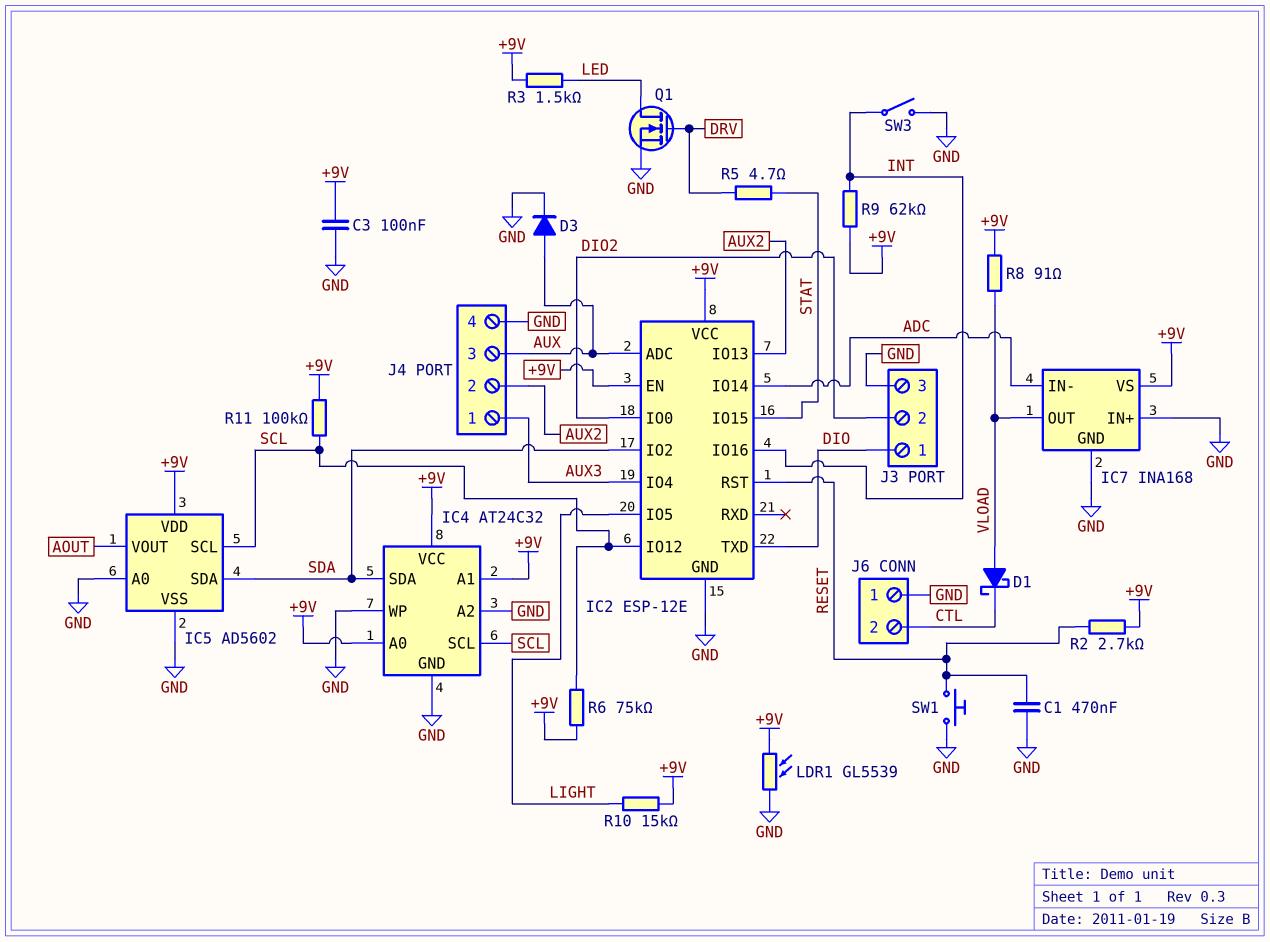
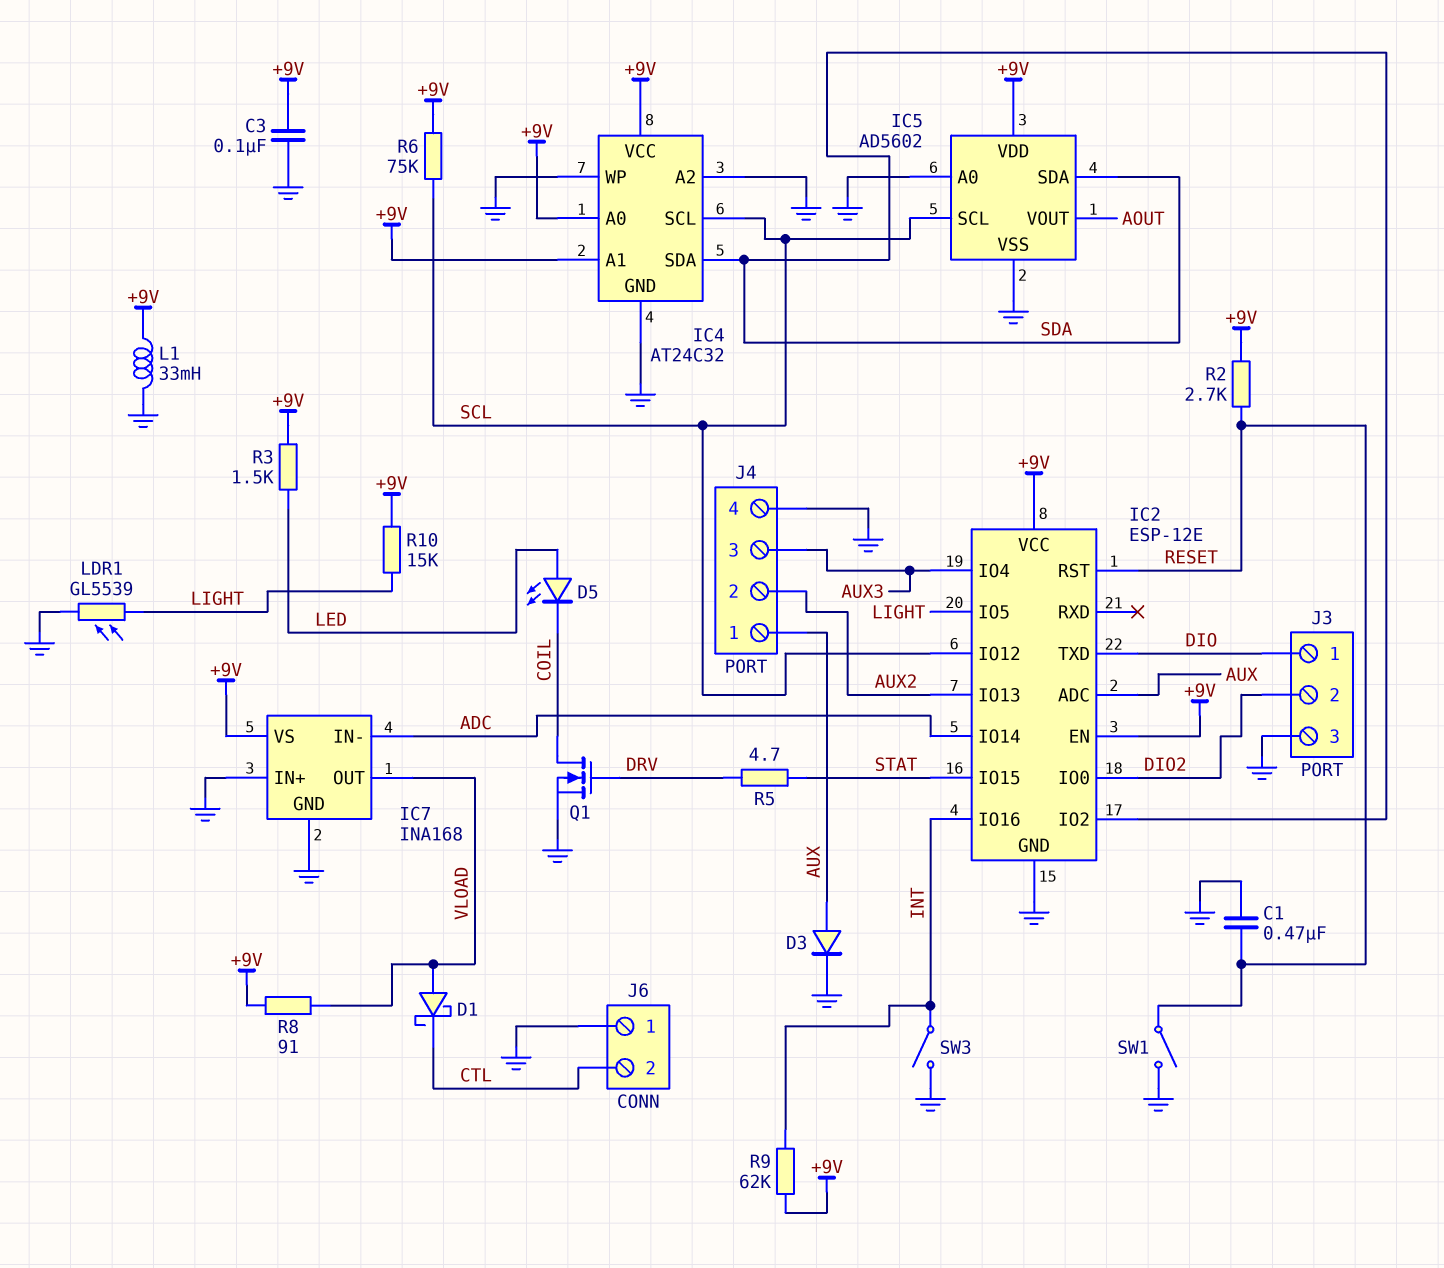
D5: none -> LED (A LED, K COIL)
J4 pin 1: AUX3 -> AUX
J4 pin 3: AUX -> AUX3
L1: none -> 33mH (+9V, GND)
LDR1: GL5539 (+9V, GND) -> GL5539 (GND, LIGHT)
Q1: NMOS (G DRV, D LED, S GND) -> NMOS (G DRV, D COIL, S GND)
R11: 100k (+9V, SCL) -> none
SW1: button (GND, RESET) -> switch (GND, RESET)

